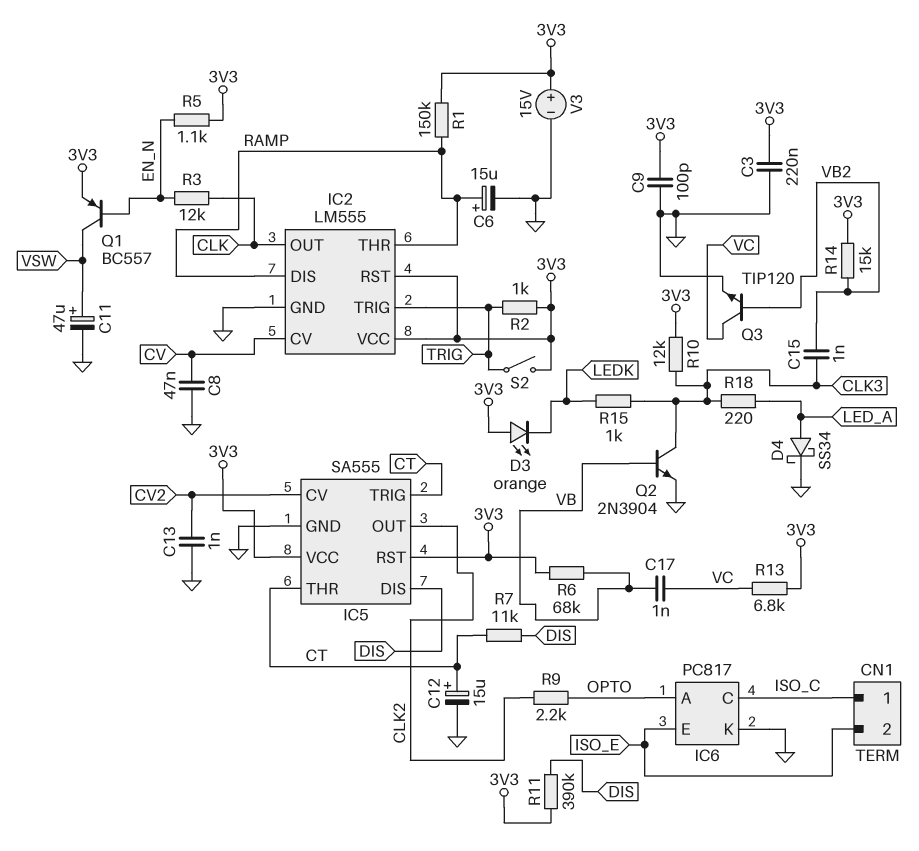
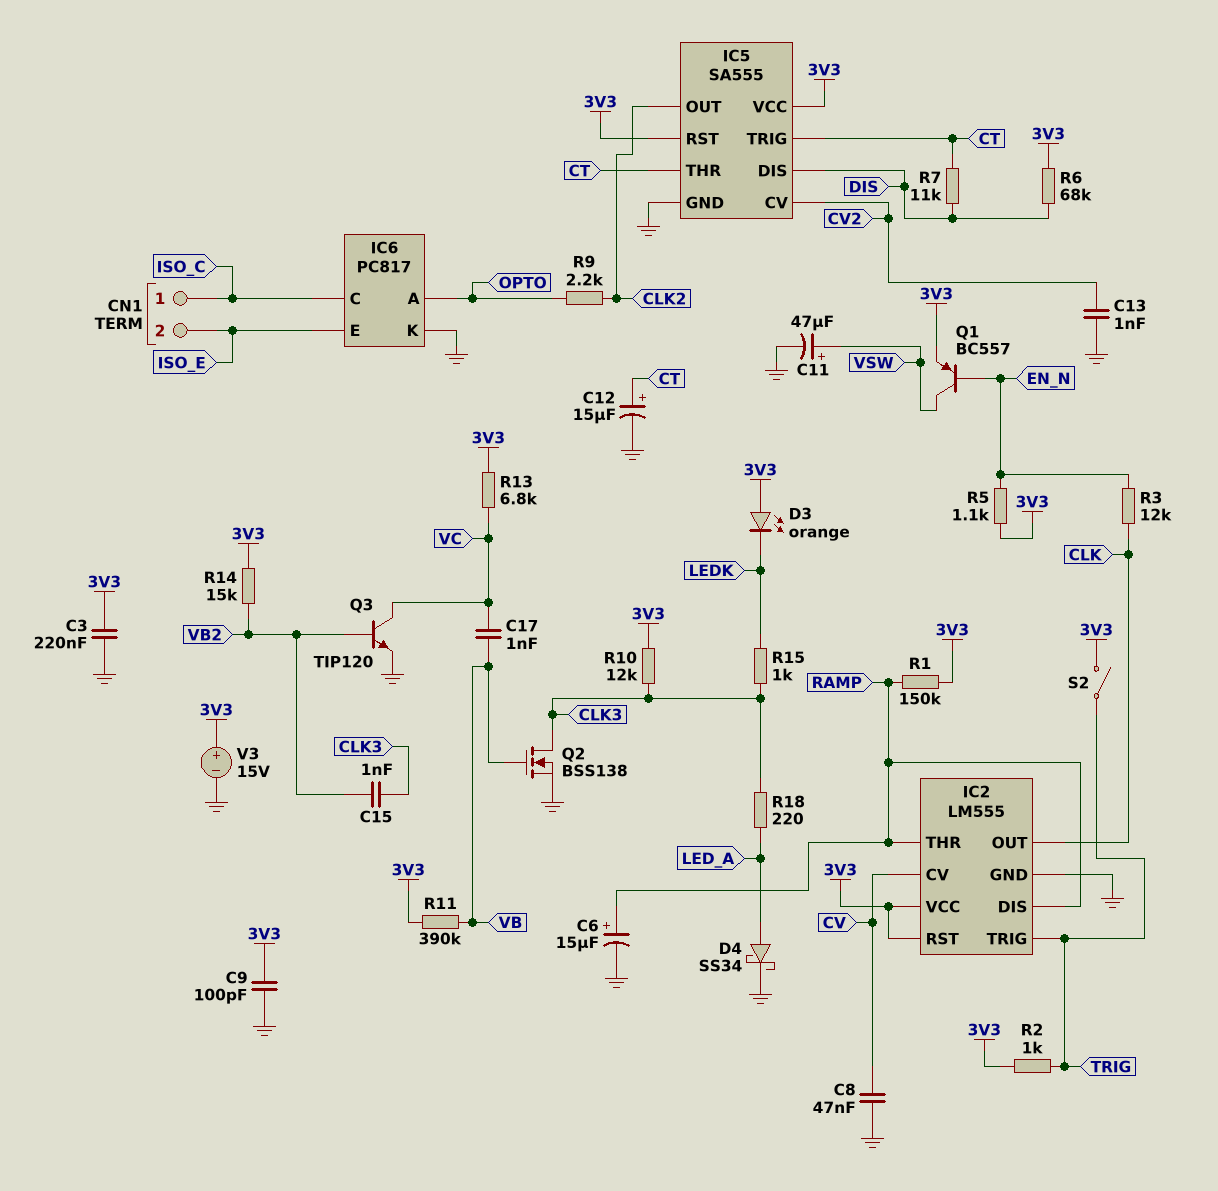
Q2: NPN 2N3904 (B VB, C CLK3, E GND) -> NMOS BSS138 (G VB, D CLK3, S GND)
R6: 68k (3V3, VB) -> 68k (3V3, DIS)
R11: 390k (3V3, DIS) -> 390k (3V3, VB)

